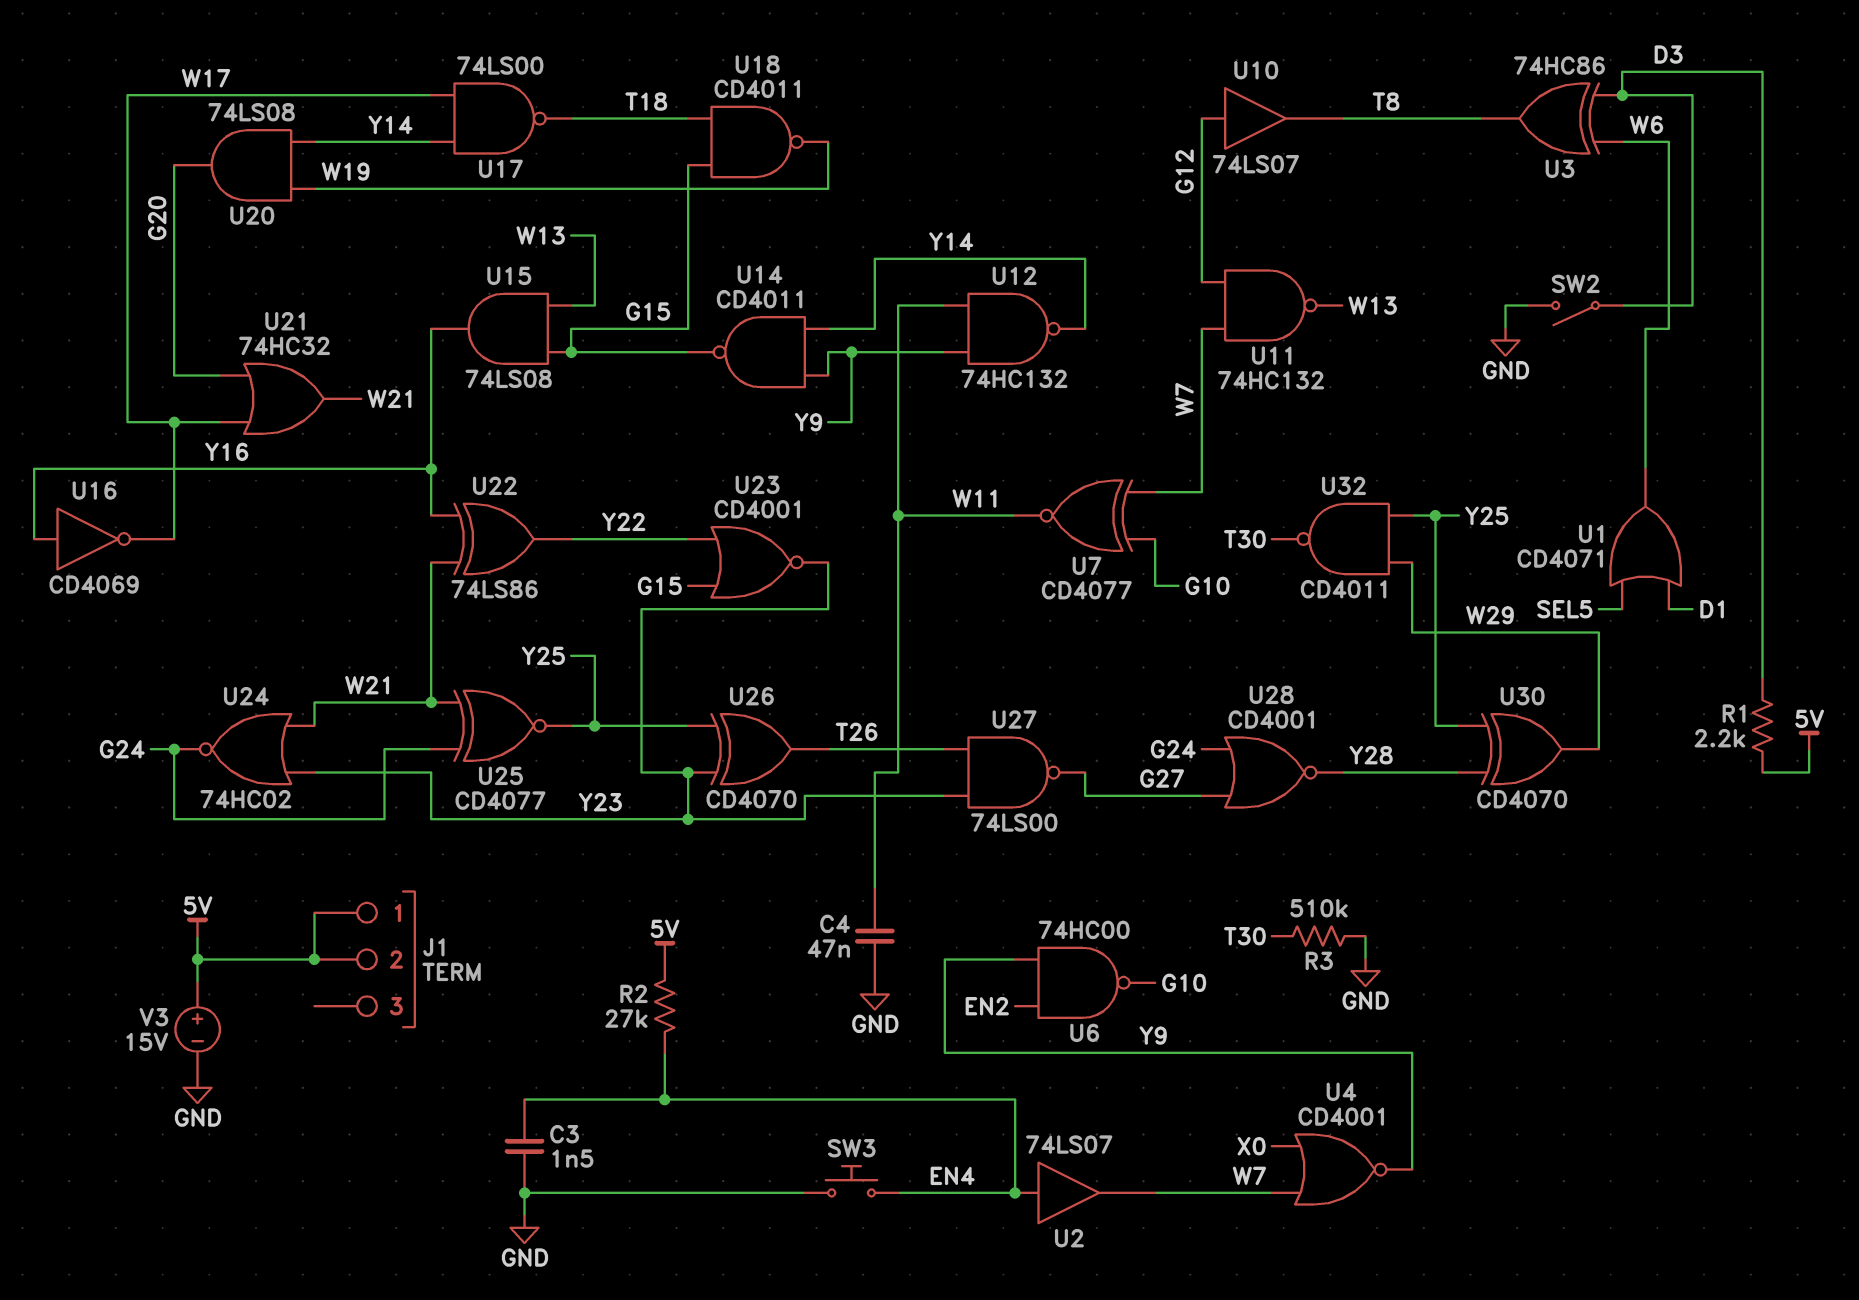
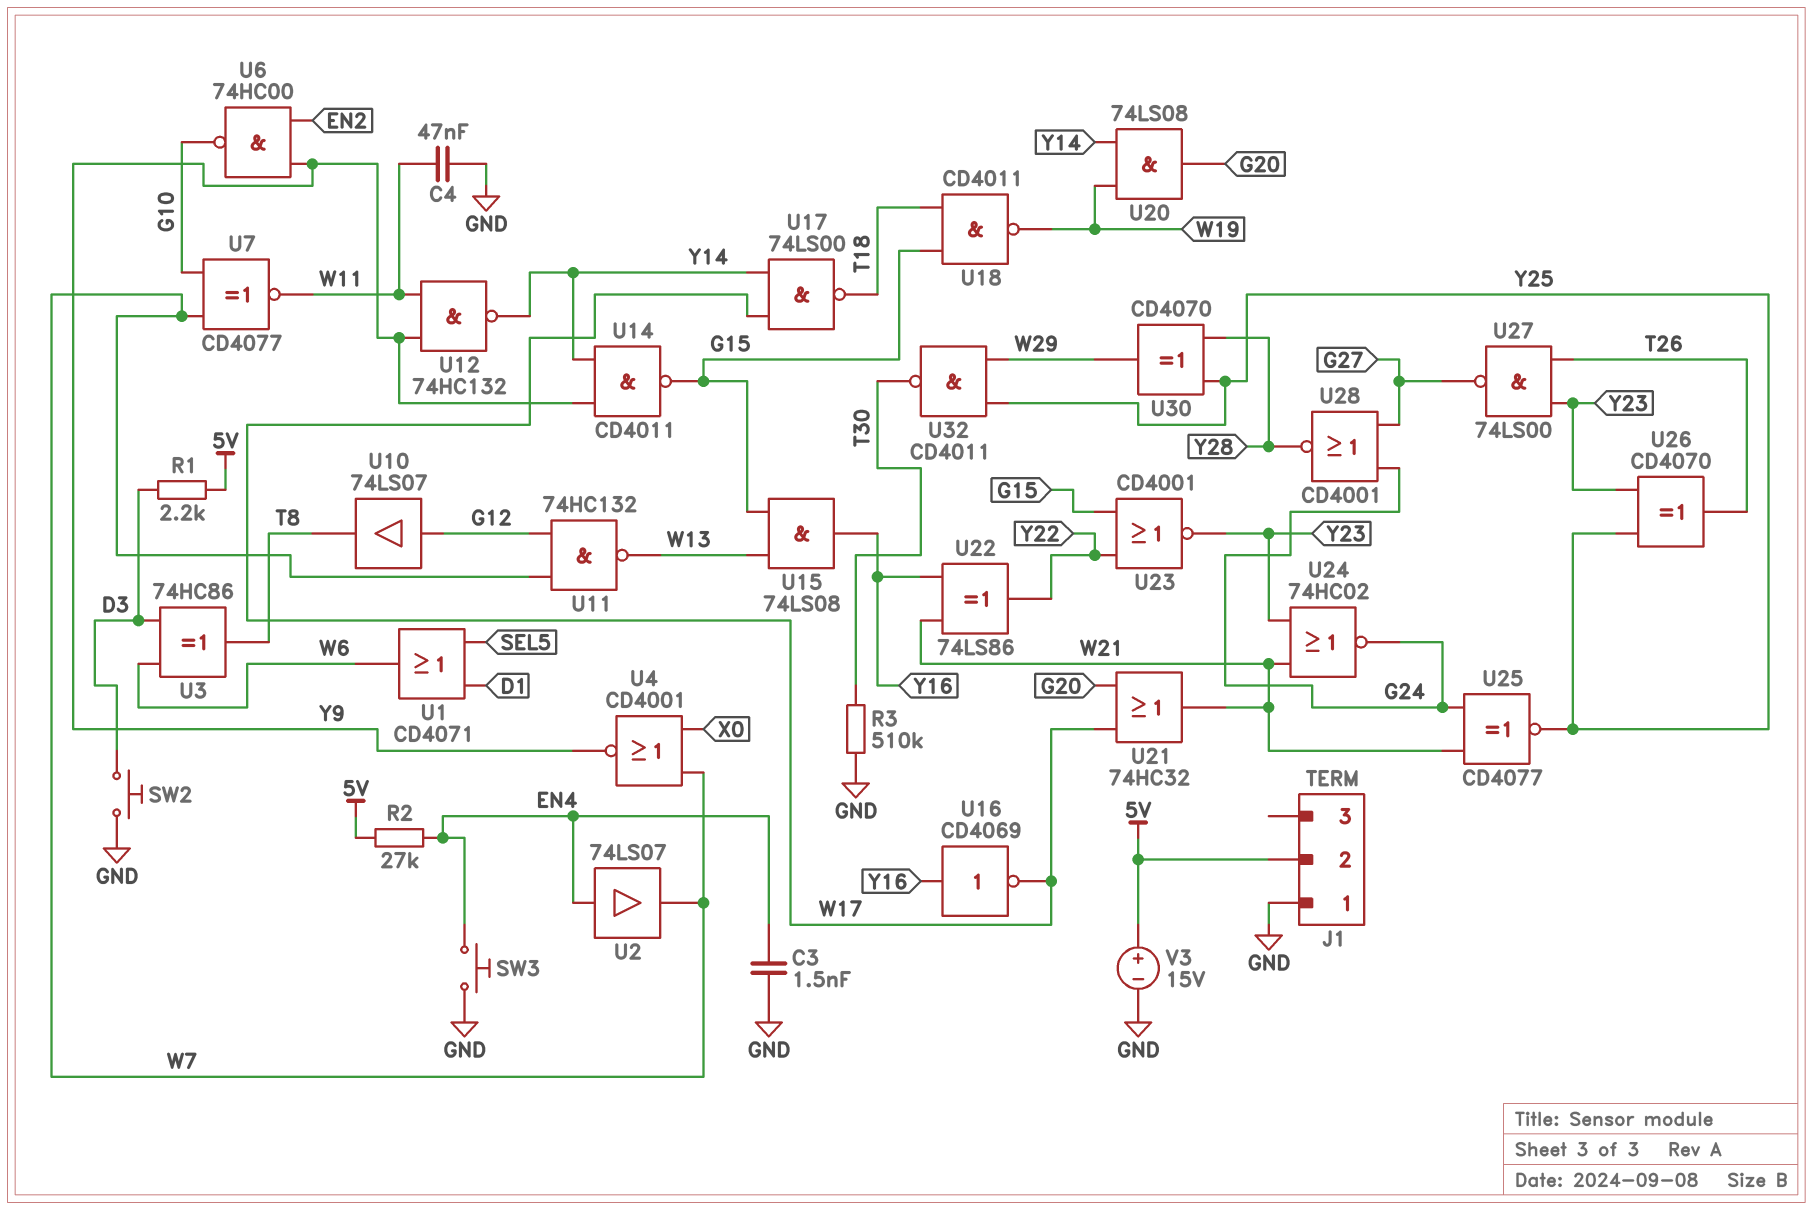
J1 pin 1: 5V -> GND
SW2: switch (D3, GND) -> button (D3, GND)

